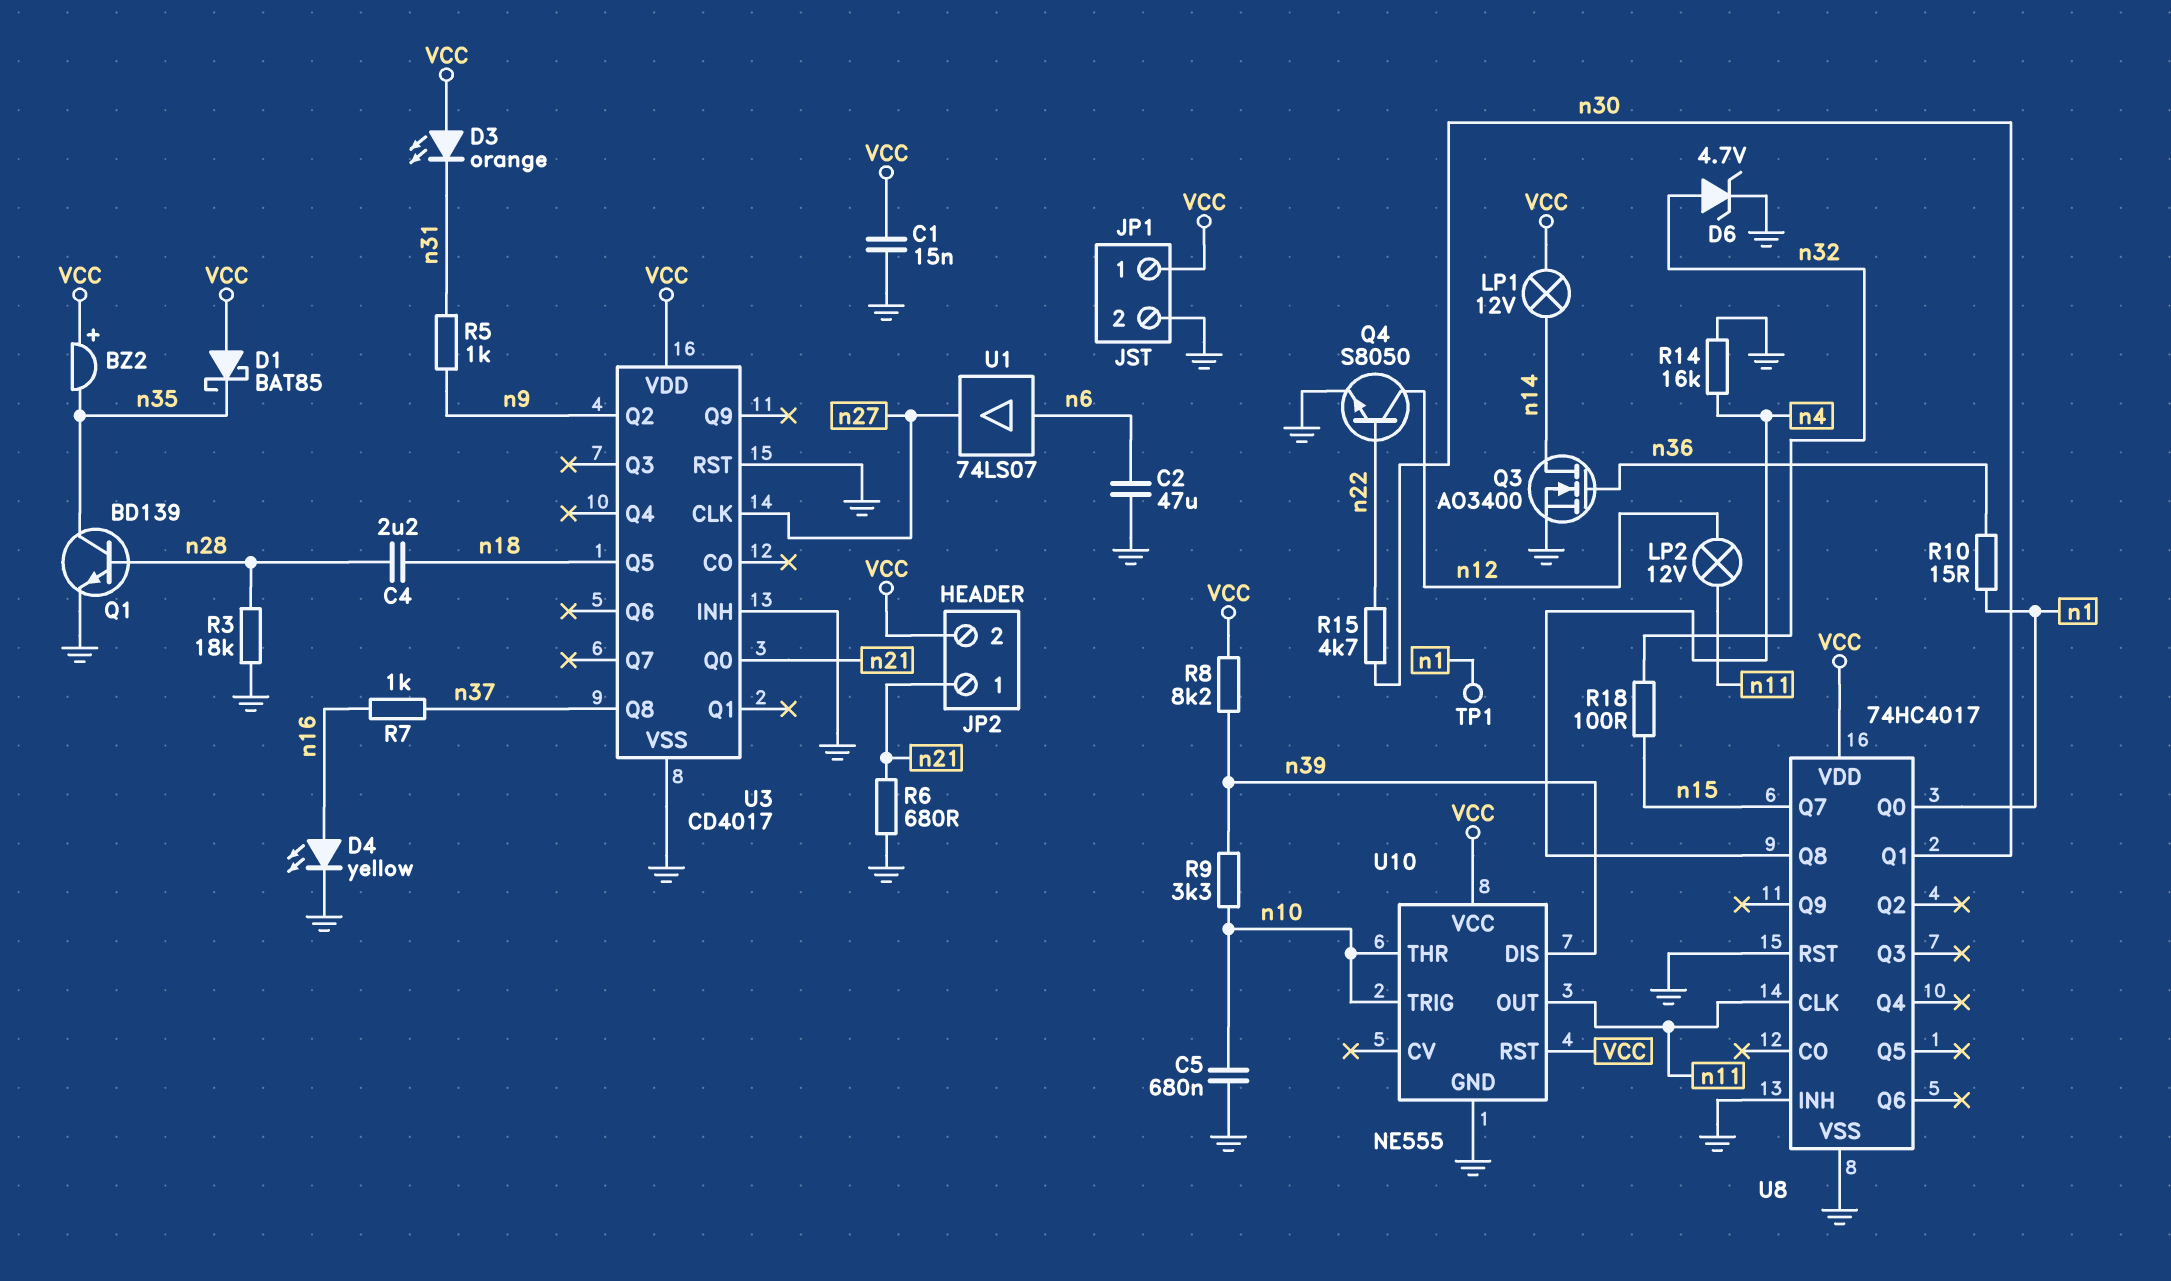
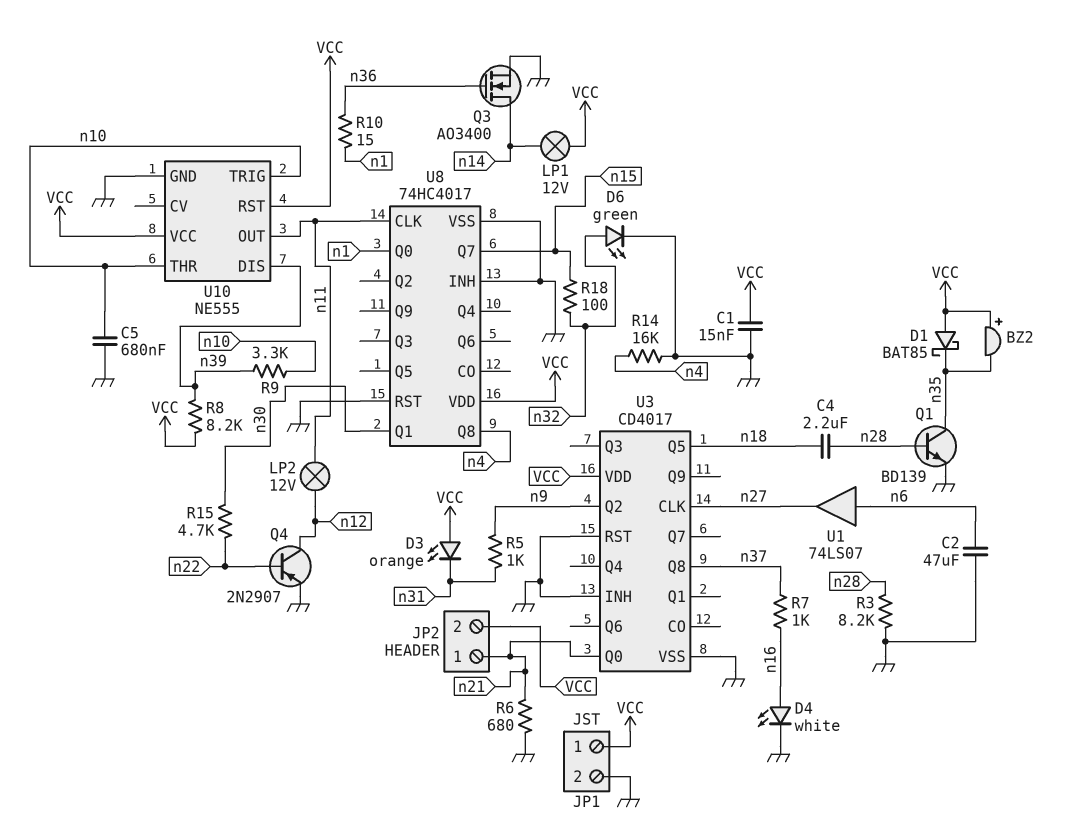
D4: LED yellow (A n16, K GND) -> LED white (A n16, K GND)
D6: zener 4.7V (A n32, K GND) -> LED green (A n32, K GND)
Q4: NPN S8050 (B n22, C n12, E GND) -> PNP 2N2907 (B n22, C n12, E GND)
R3: 18k (GND, n28) -> 8.2k (GND, n28)
TP1: test point (n1) -> none

